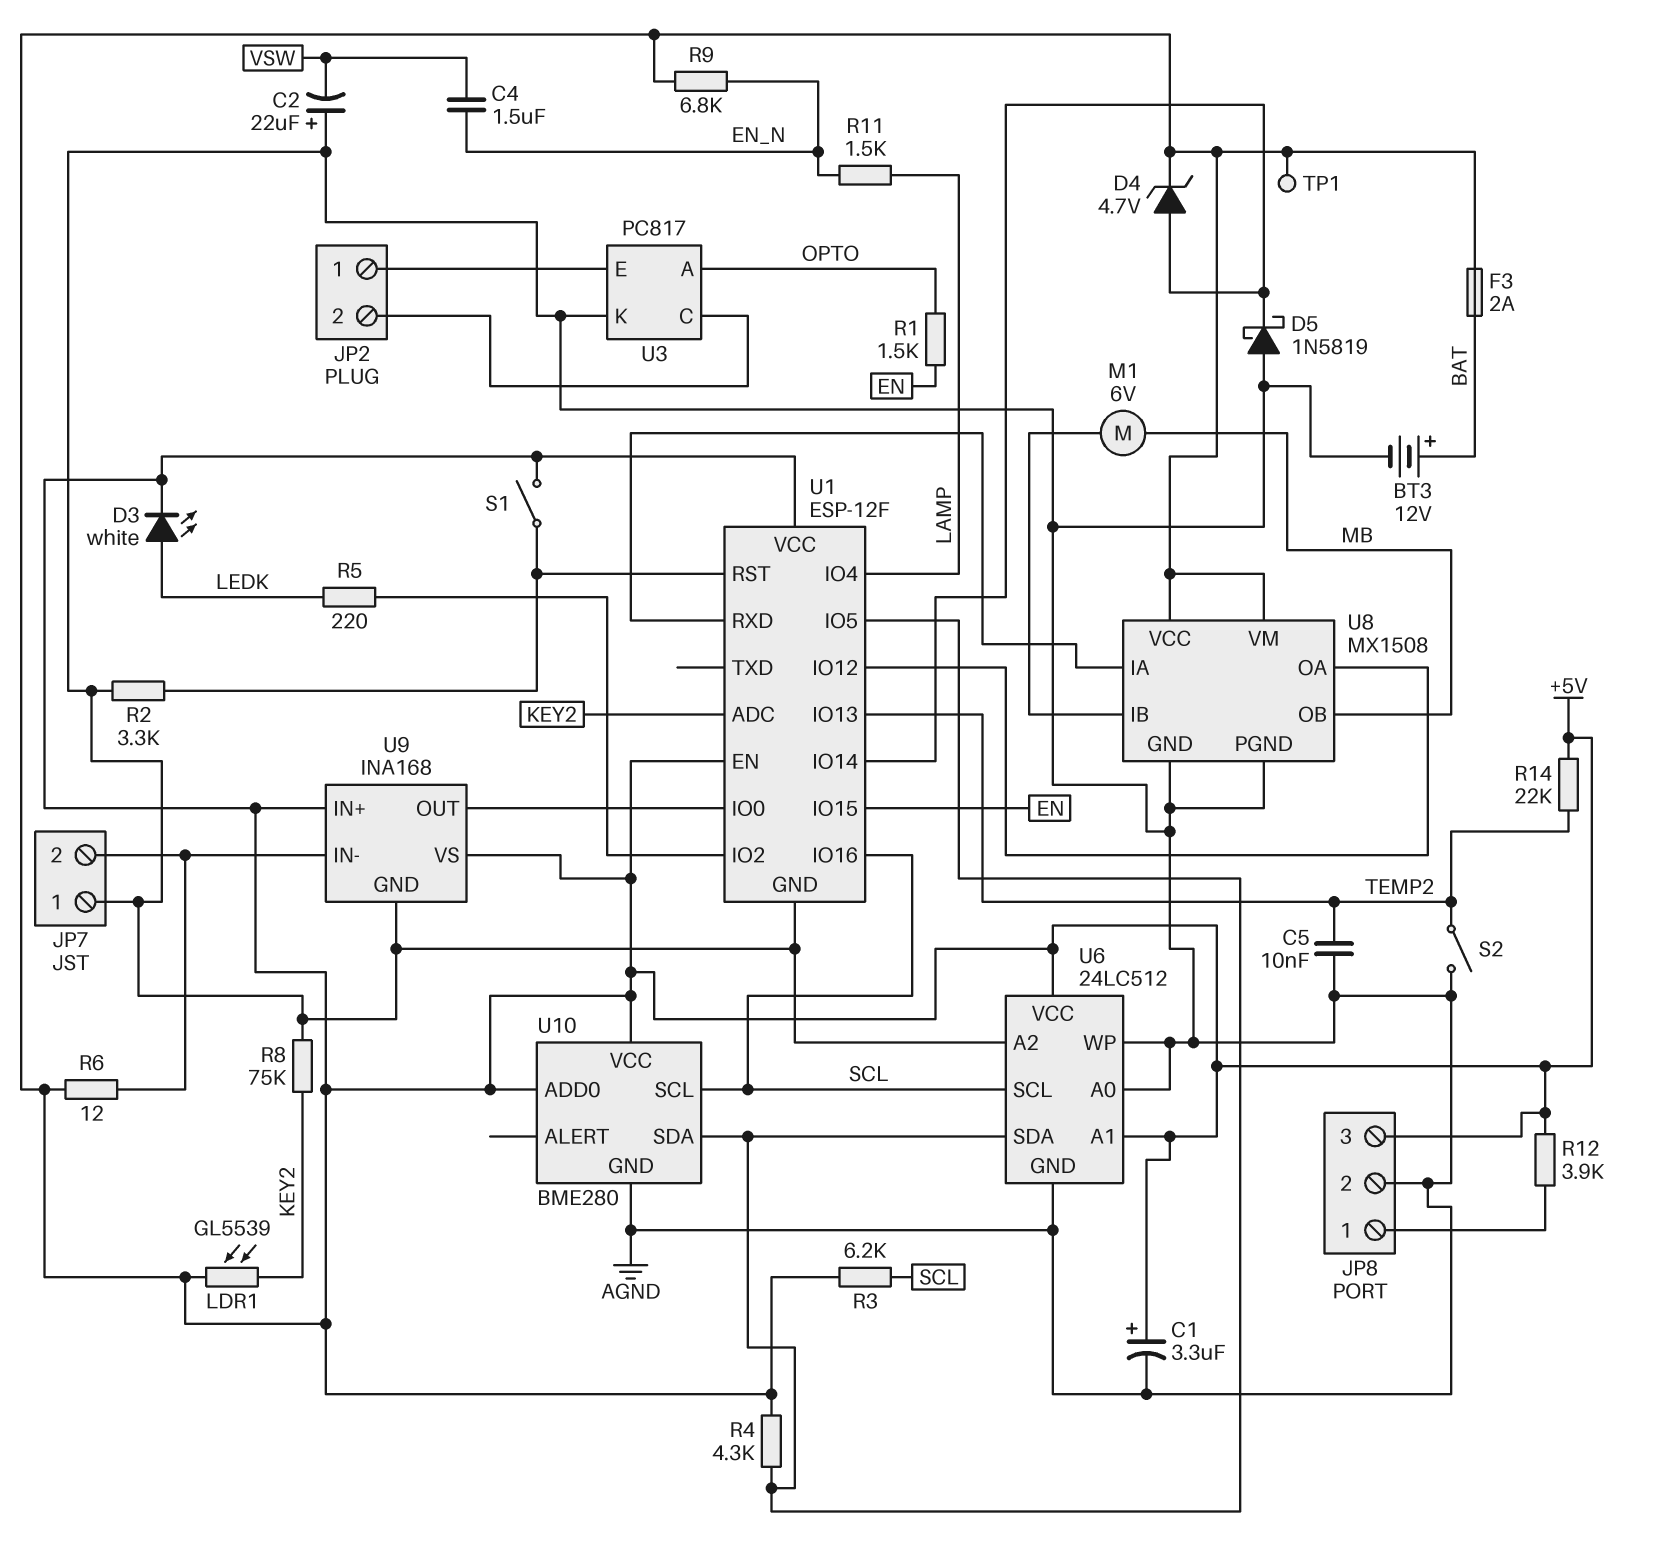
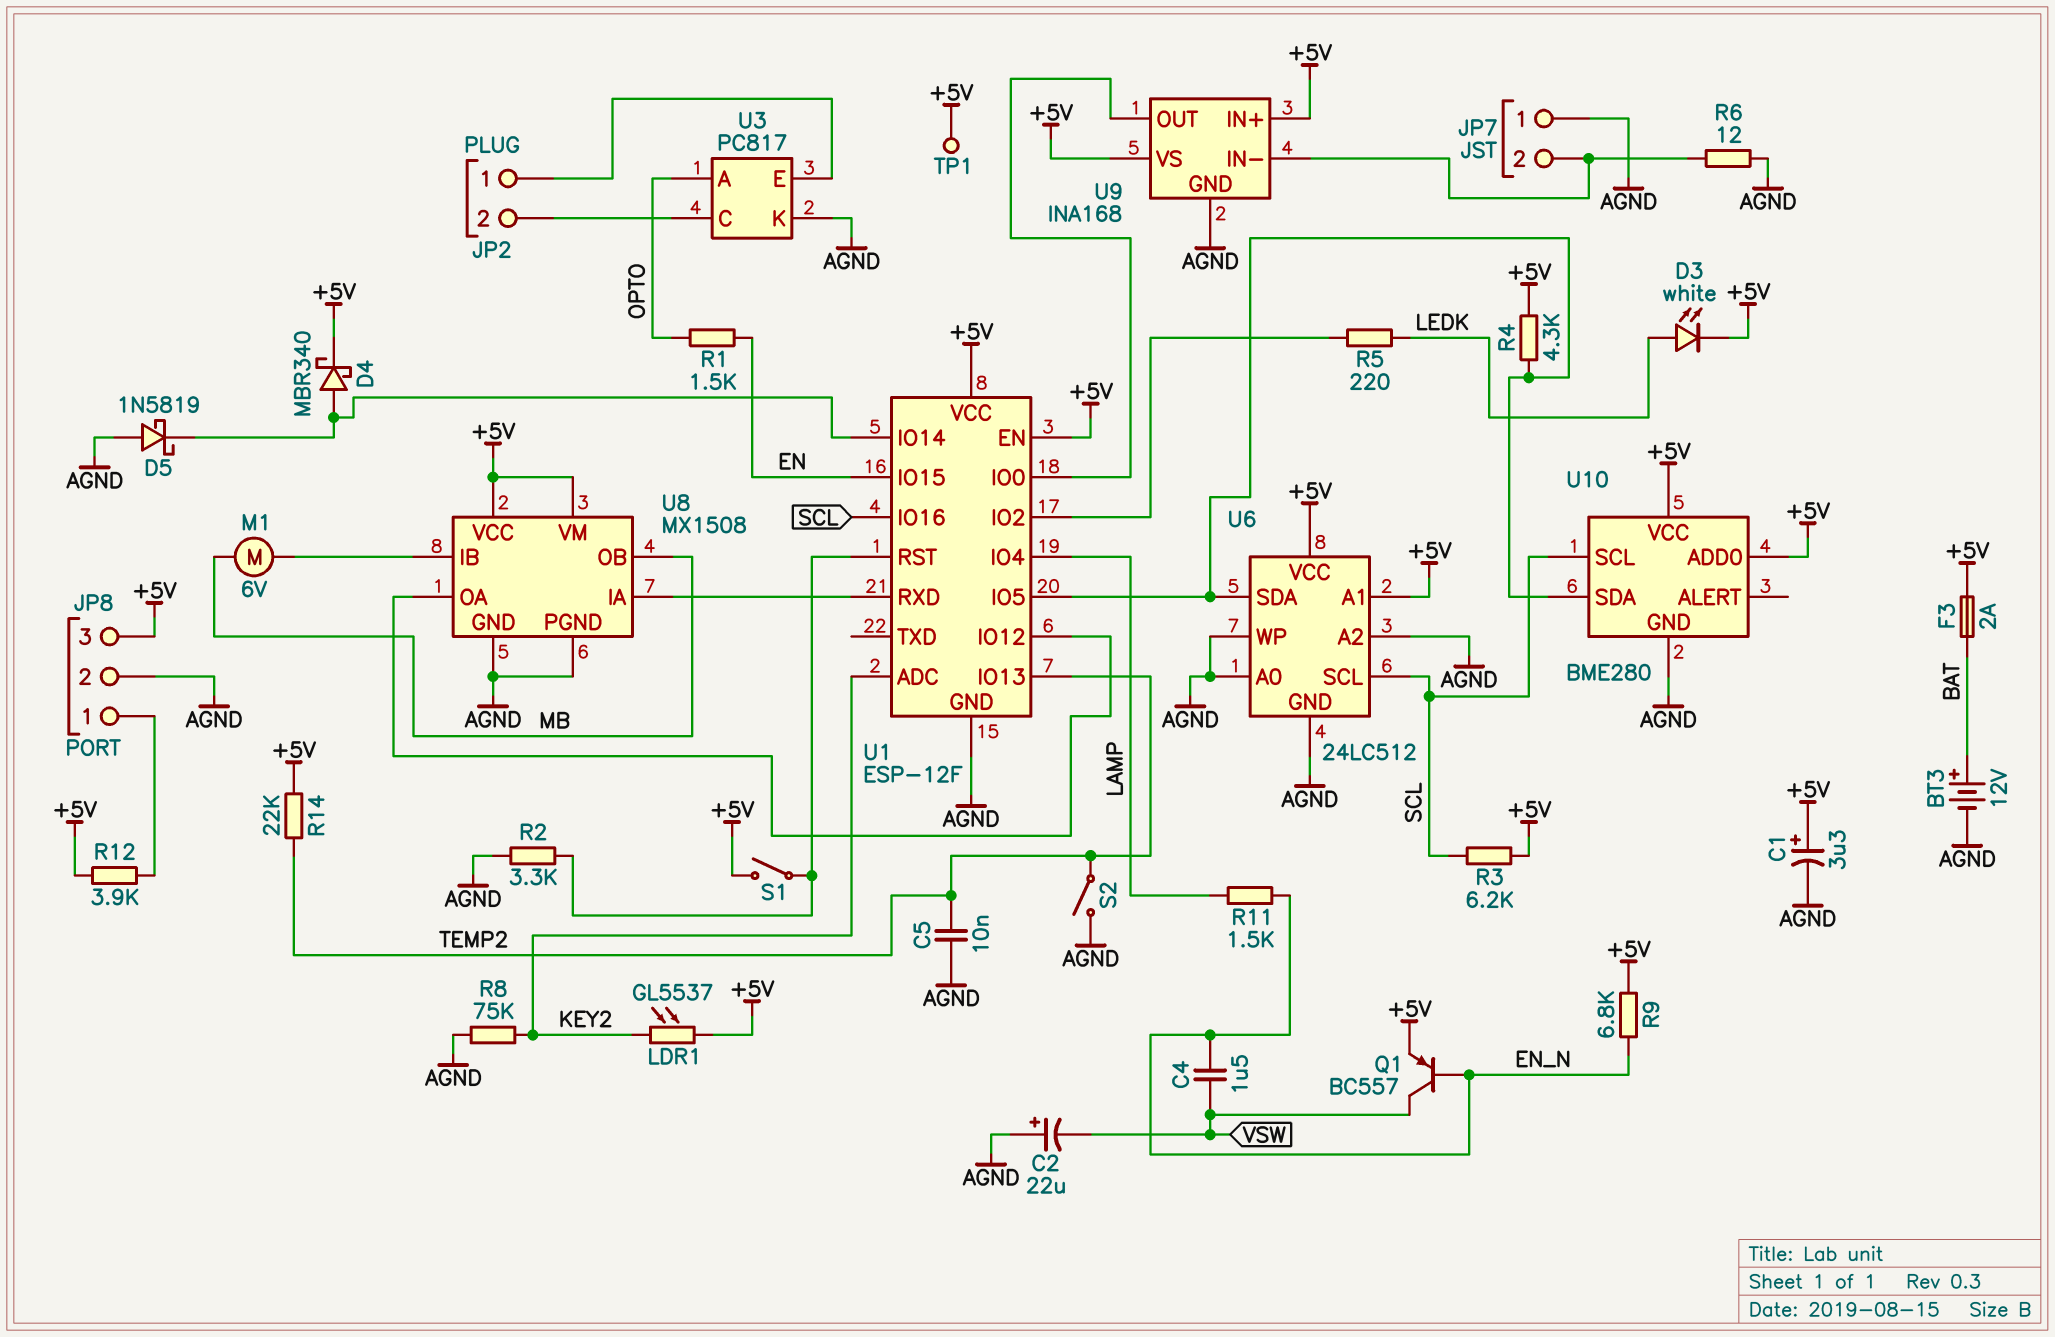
D4: zener 4.7V (A U1/IO14, K +5V) -> schottky MBR340 (A U1/IO14, K +5V)
LDR1: GL5539 (+5V, KEY2) -> GL5537 (+5V, KEY2)
Q1: none -> PNP BC557 (B EN_N, C VSW, E +5V)
R6: 12 (+5V, JP7/2) -> 12 (AGND, JP7/2)

